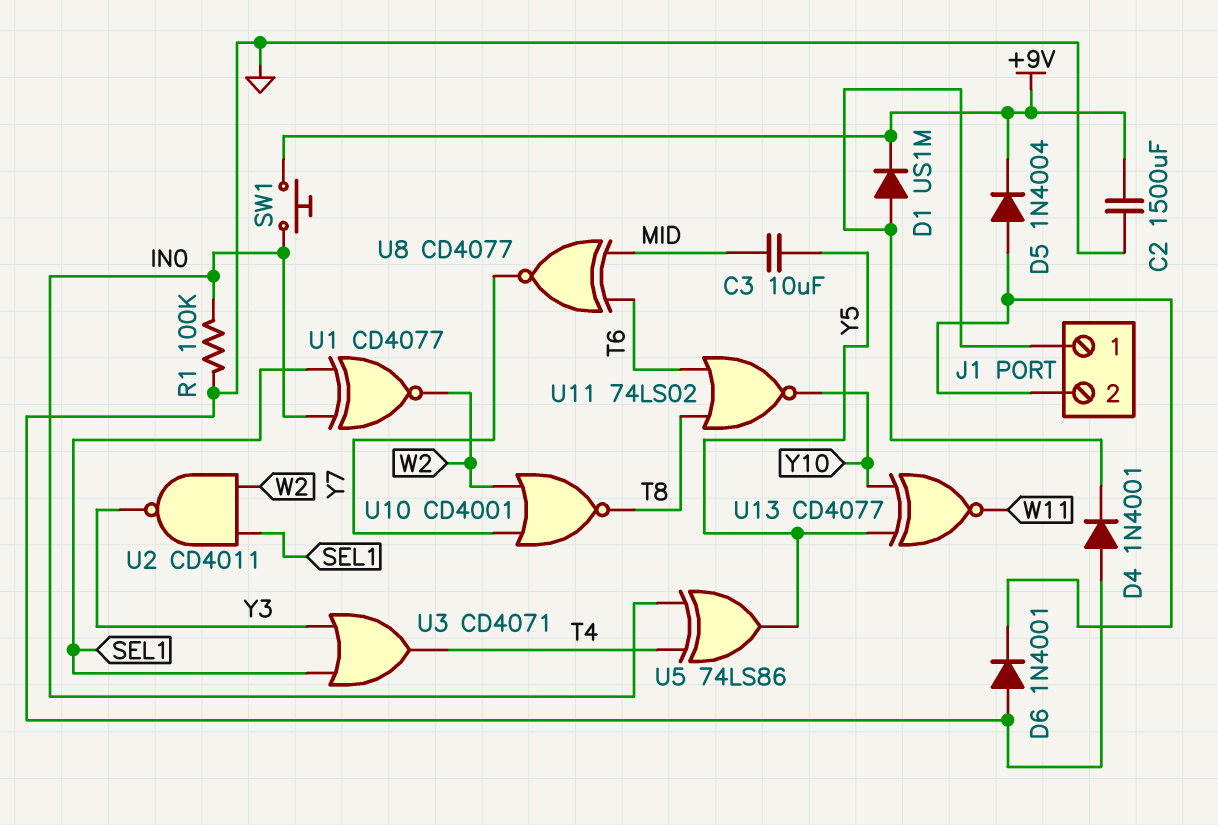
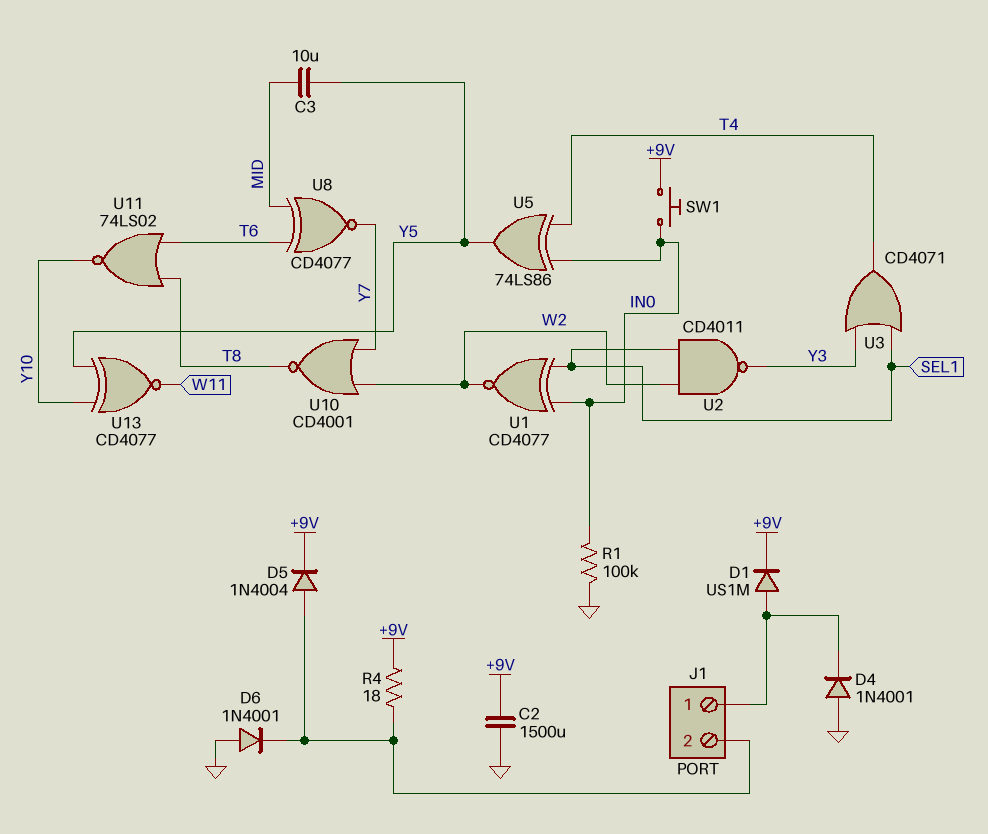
R4: none -> 18 (+9V, J1/2)

